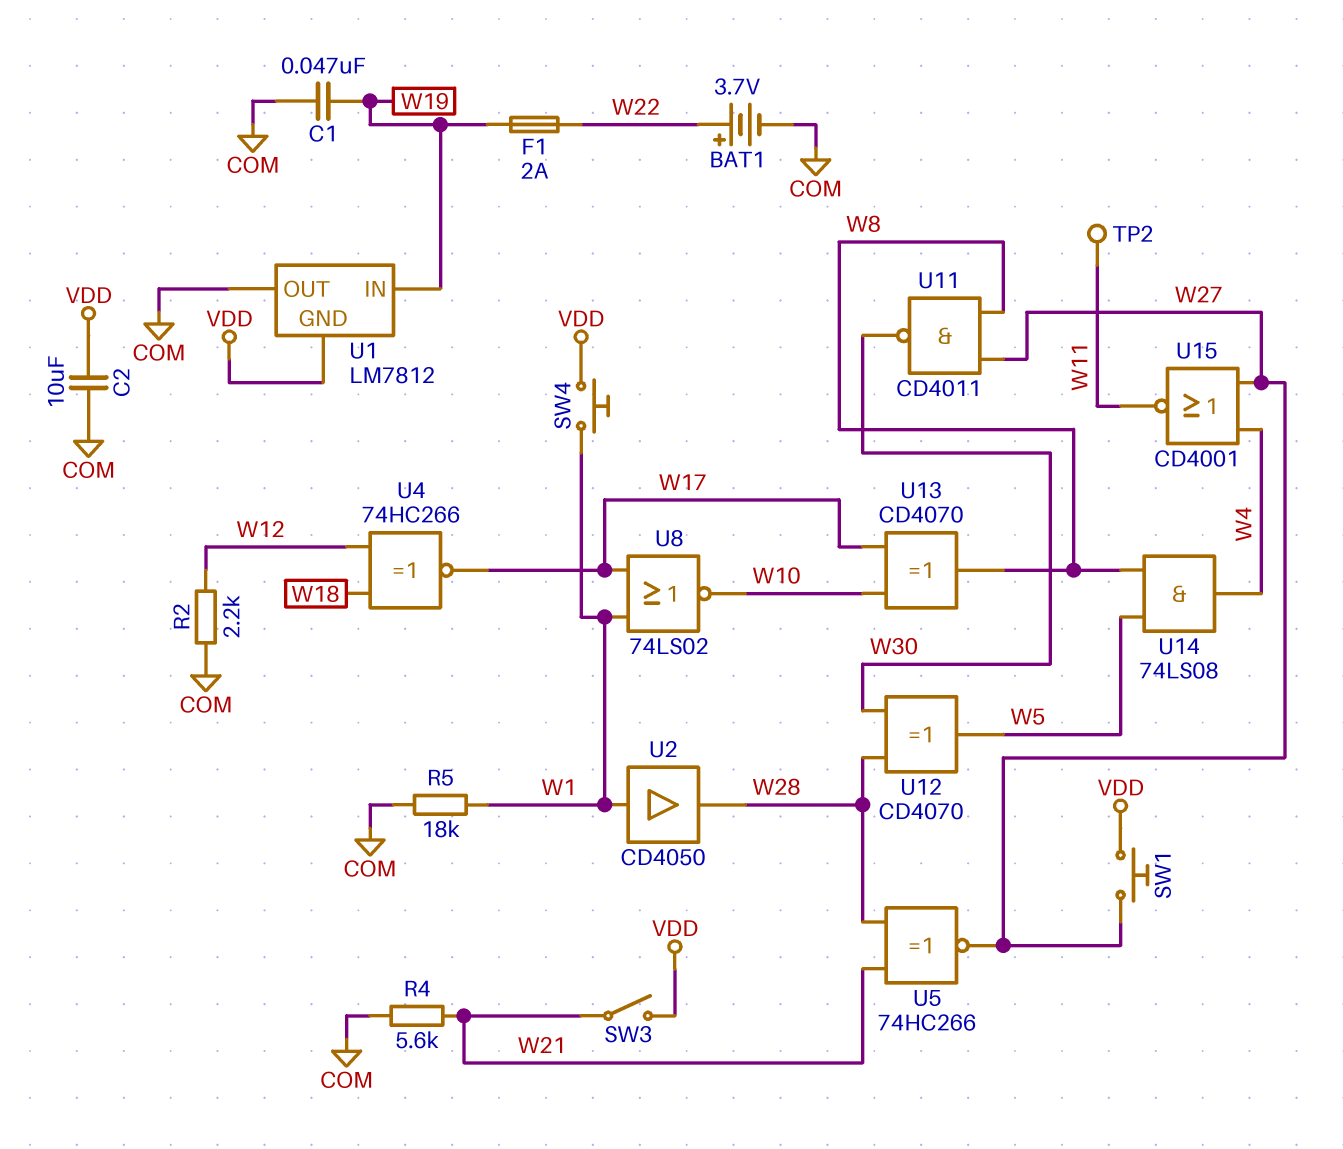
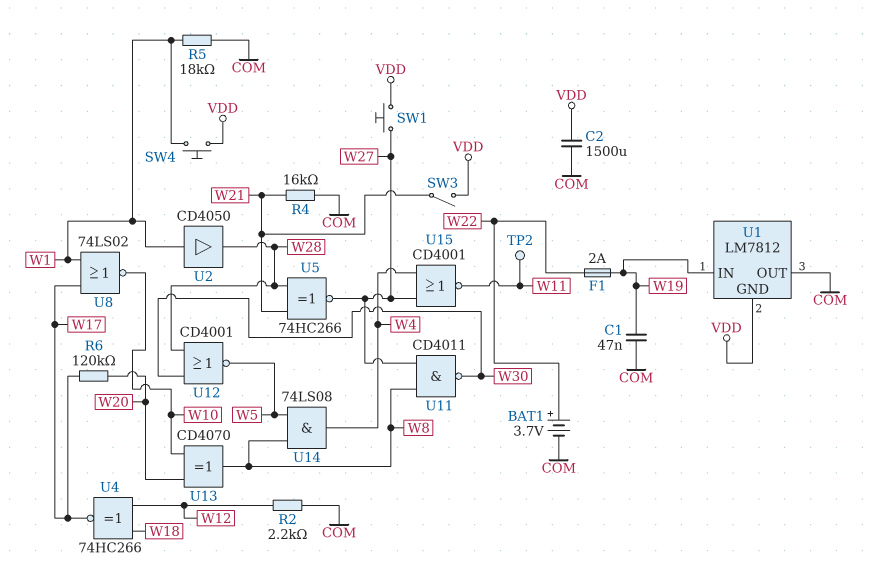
C2: 10uF (COM, VDD) -> 1500uF (COM, VDD)
R4: 5.6k (COM, W21) -> 16k (COM, W21)
R6: none -> 120k (W17, W20)
U12: XOR CD4070 (in W28, in W30, out W5) -> NOR CD4001 (in W28, in W30, out W5)
U13: XOR CD4070 (in W10, in W17, out W8) -> XOR CD4070 (in W10, in W20, out W8)

